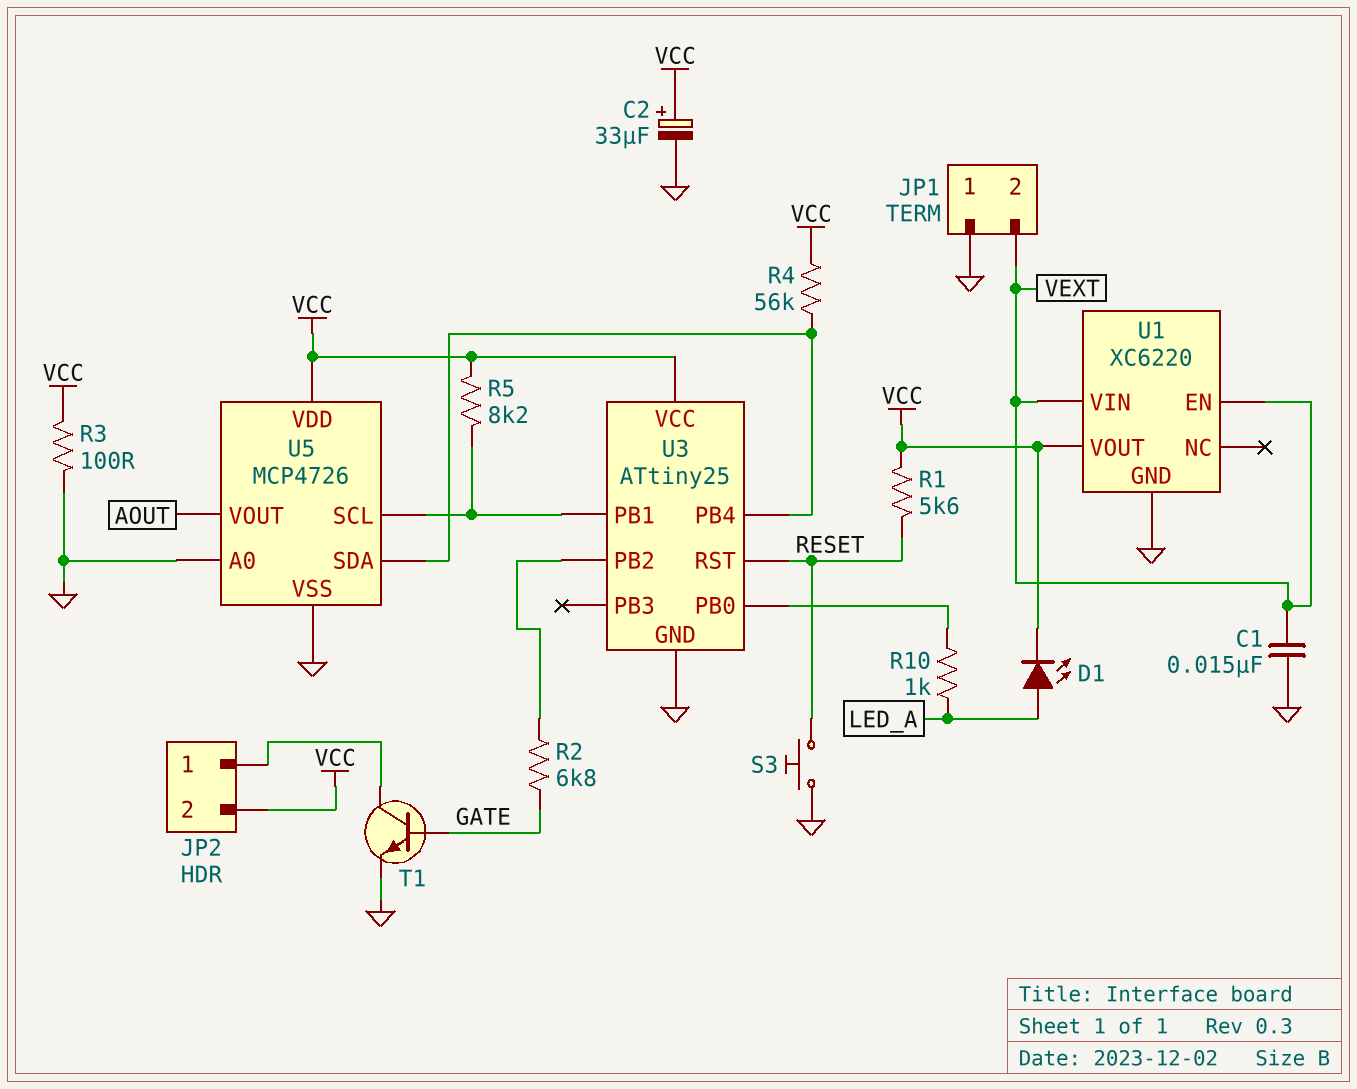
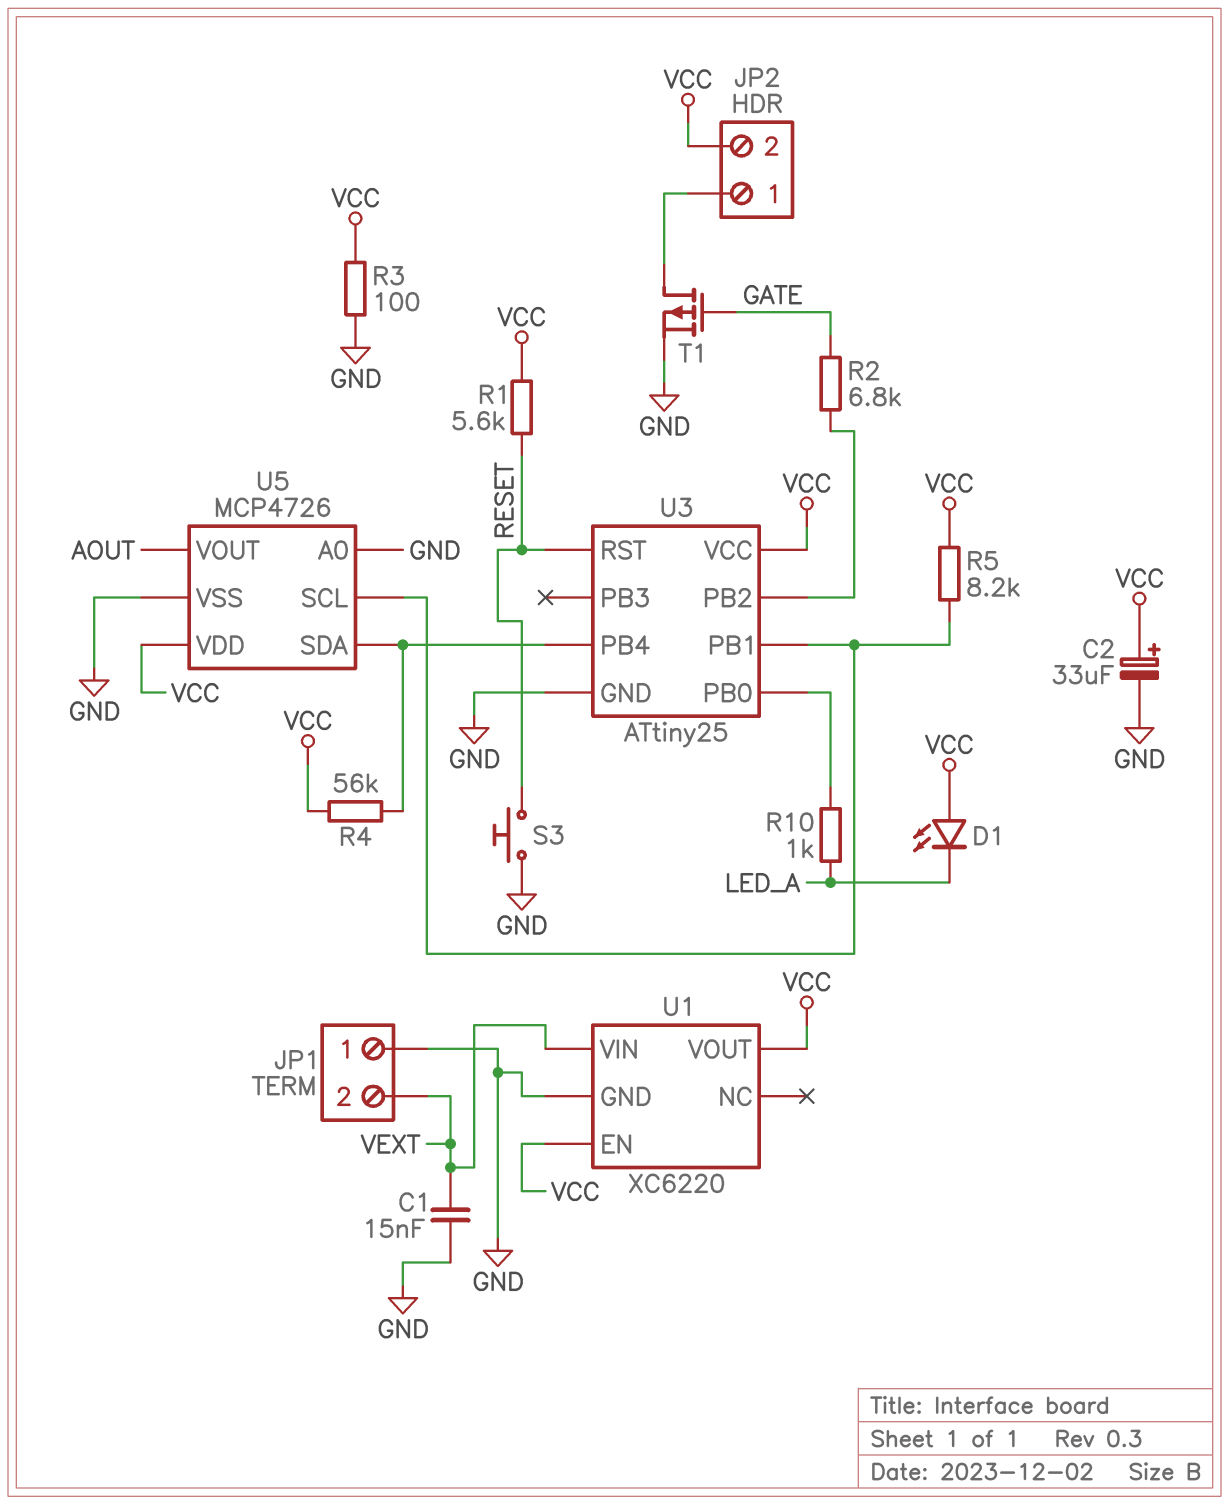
D1: LED (A LED_A, K VCC) -> LED (A VCC, K LED_A)
T1: NPN (B GATE, C JP2/1, E GND) -> PMOS (G GATE, D JP2/1, S GND)
U1 pin EN: VEXT -> VCC

